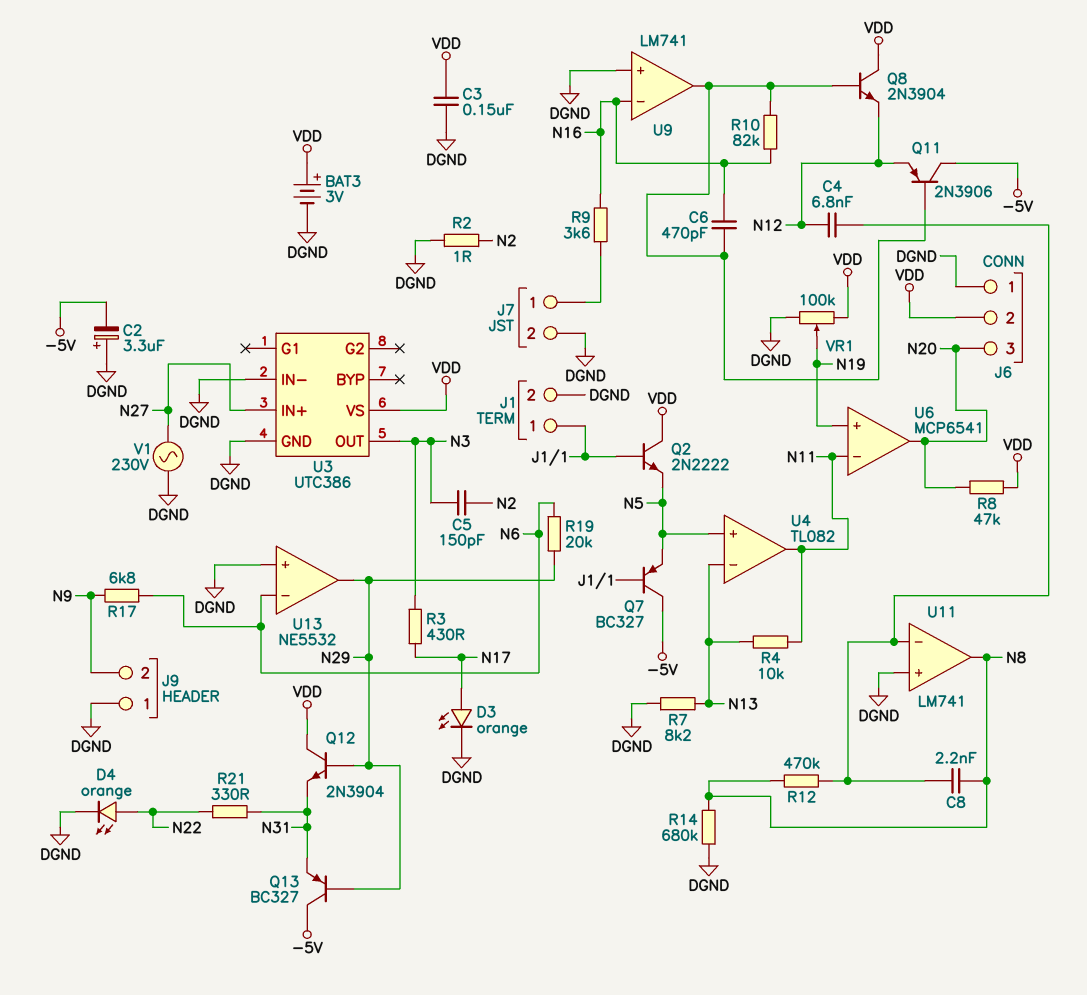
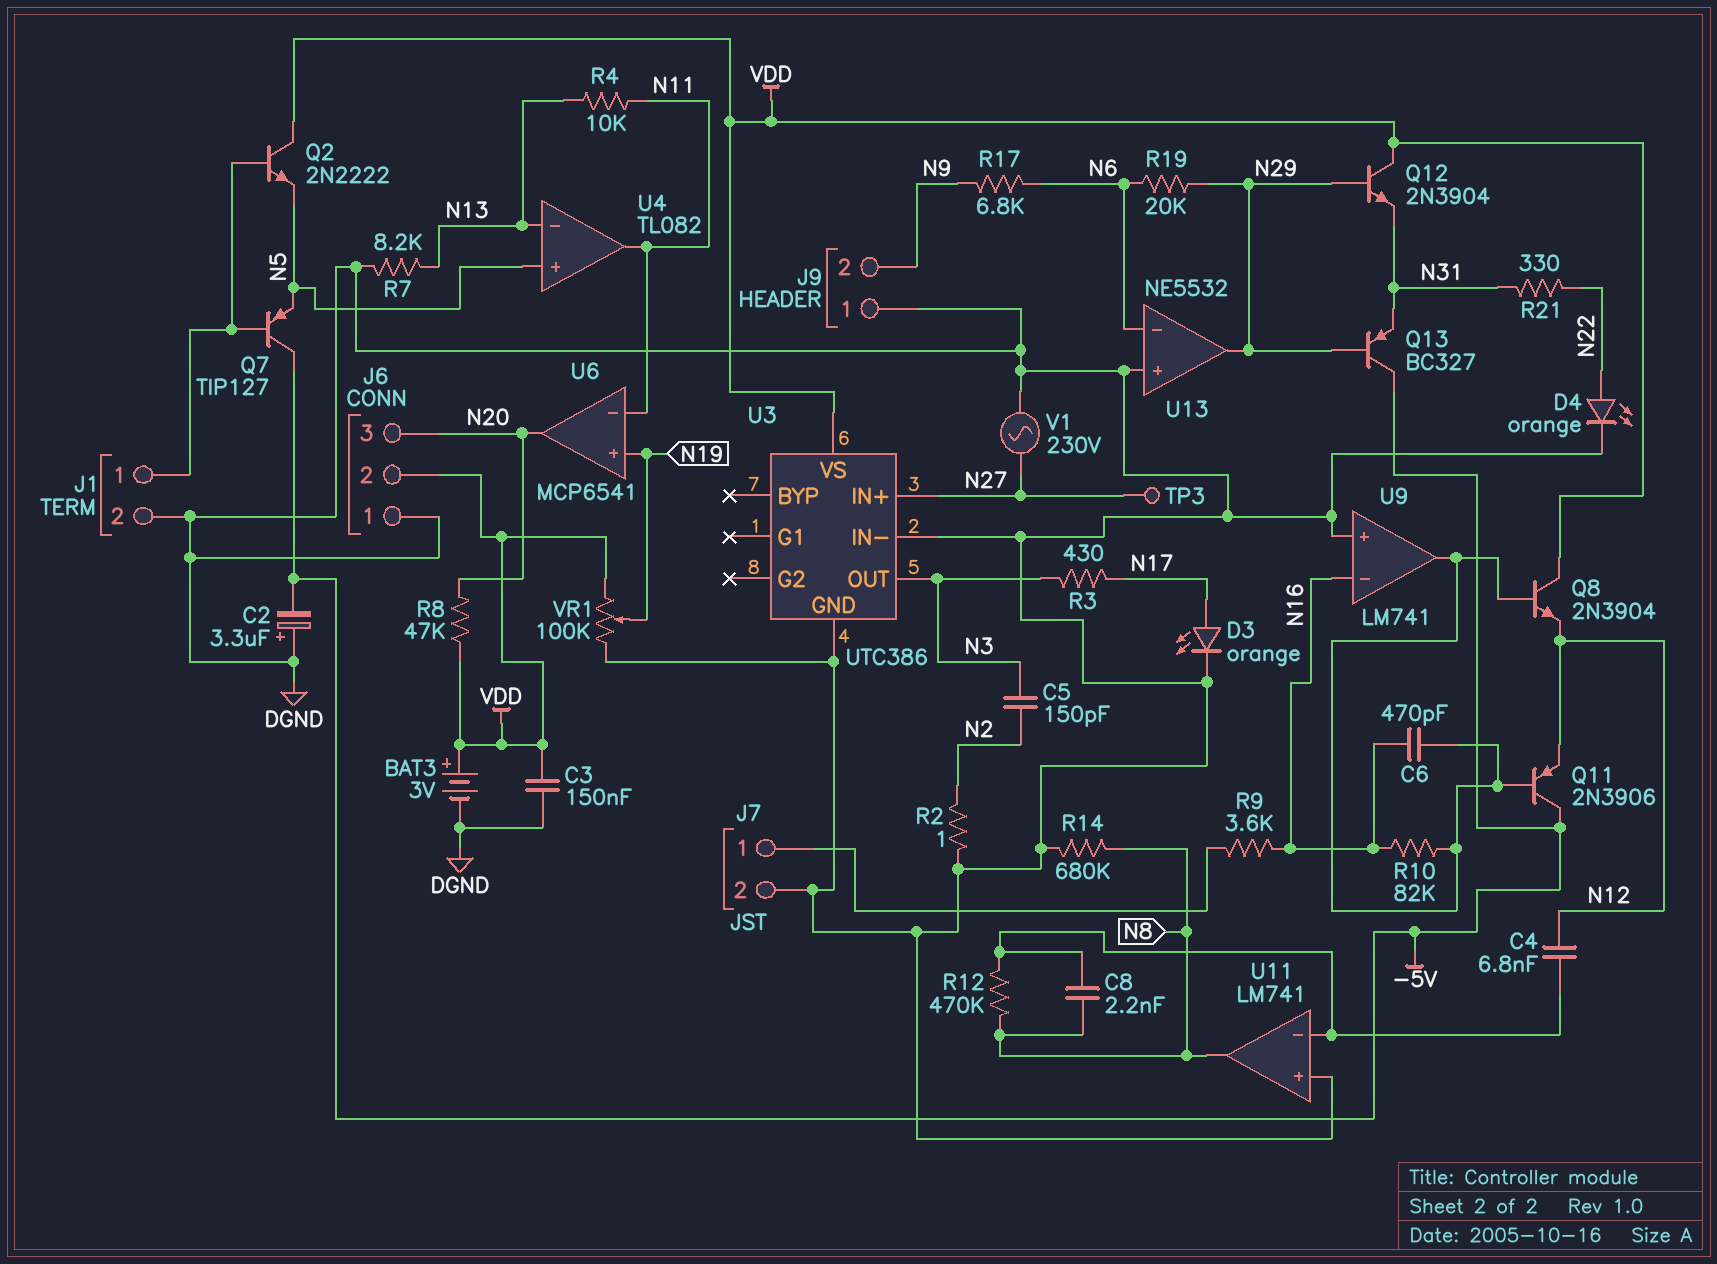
Q7: PNP BC327 (B J1/1, C -5V, E N5) -> PNP TIP127 (B J1/1, C -5V, E N5)
TP3: none -> test point (N27)

